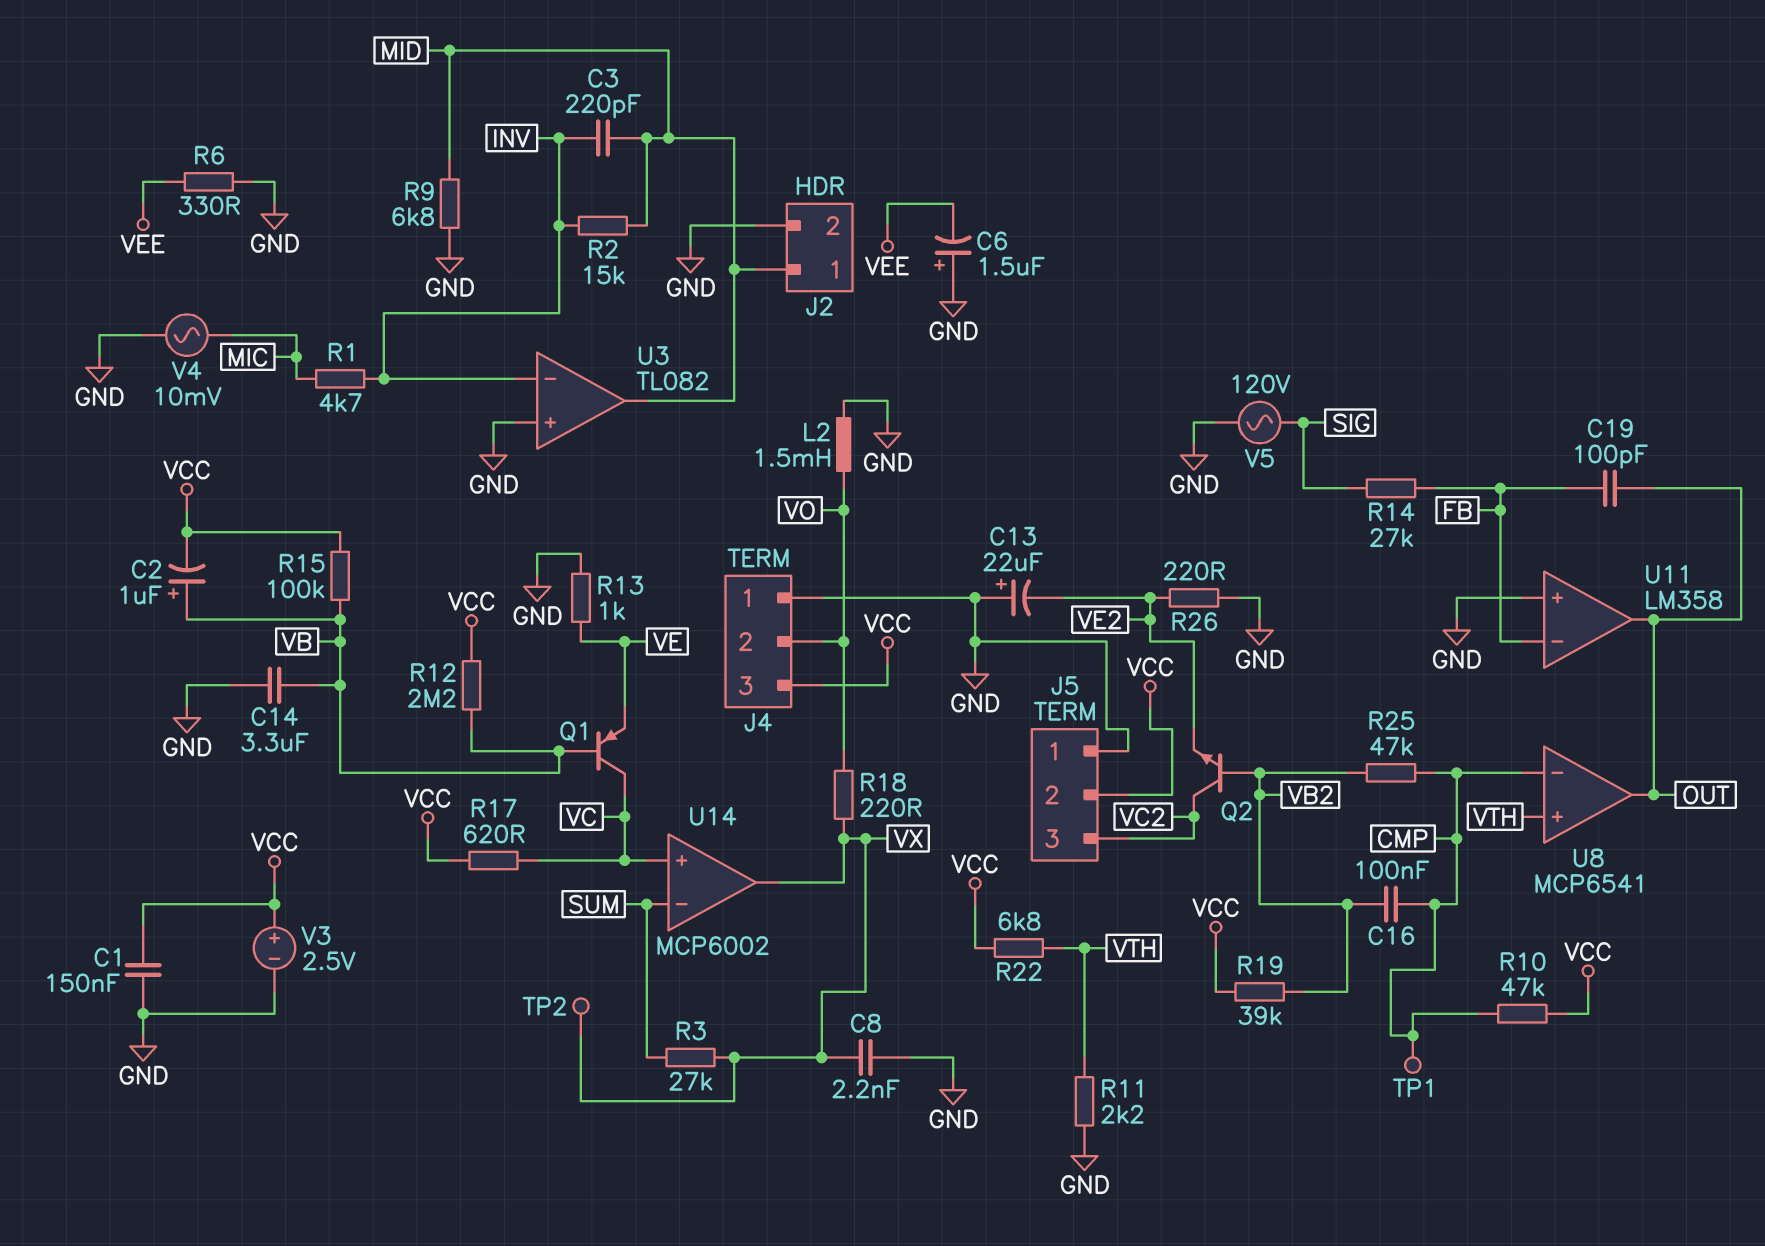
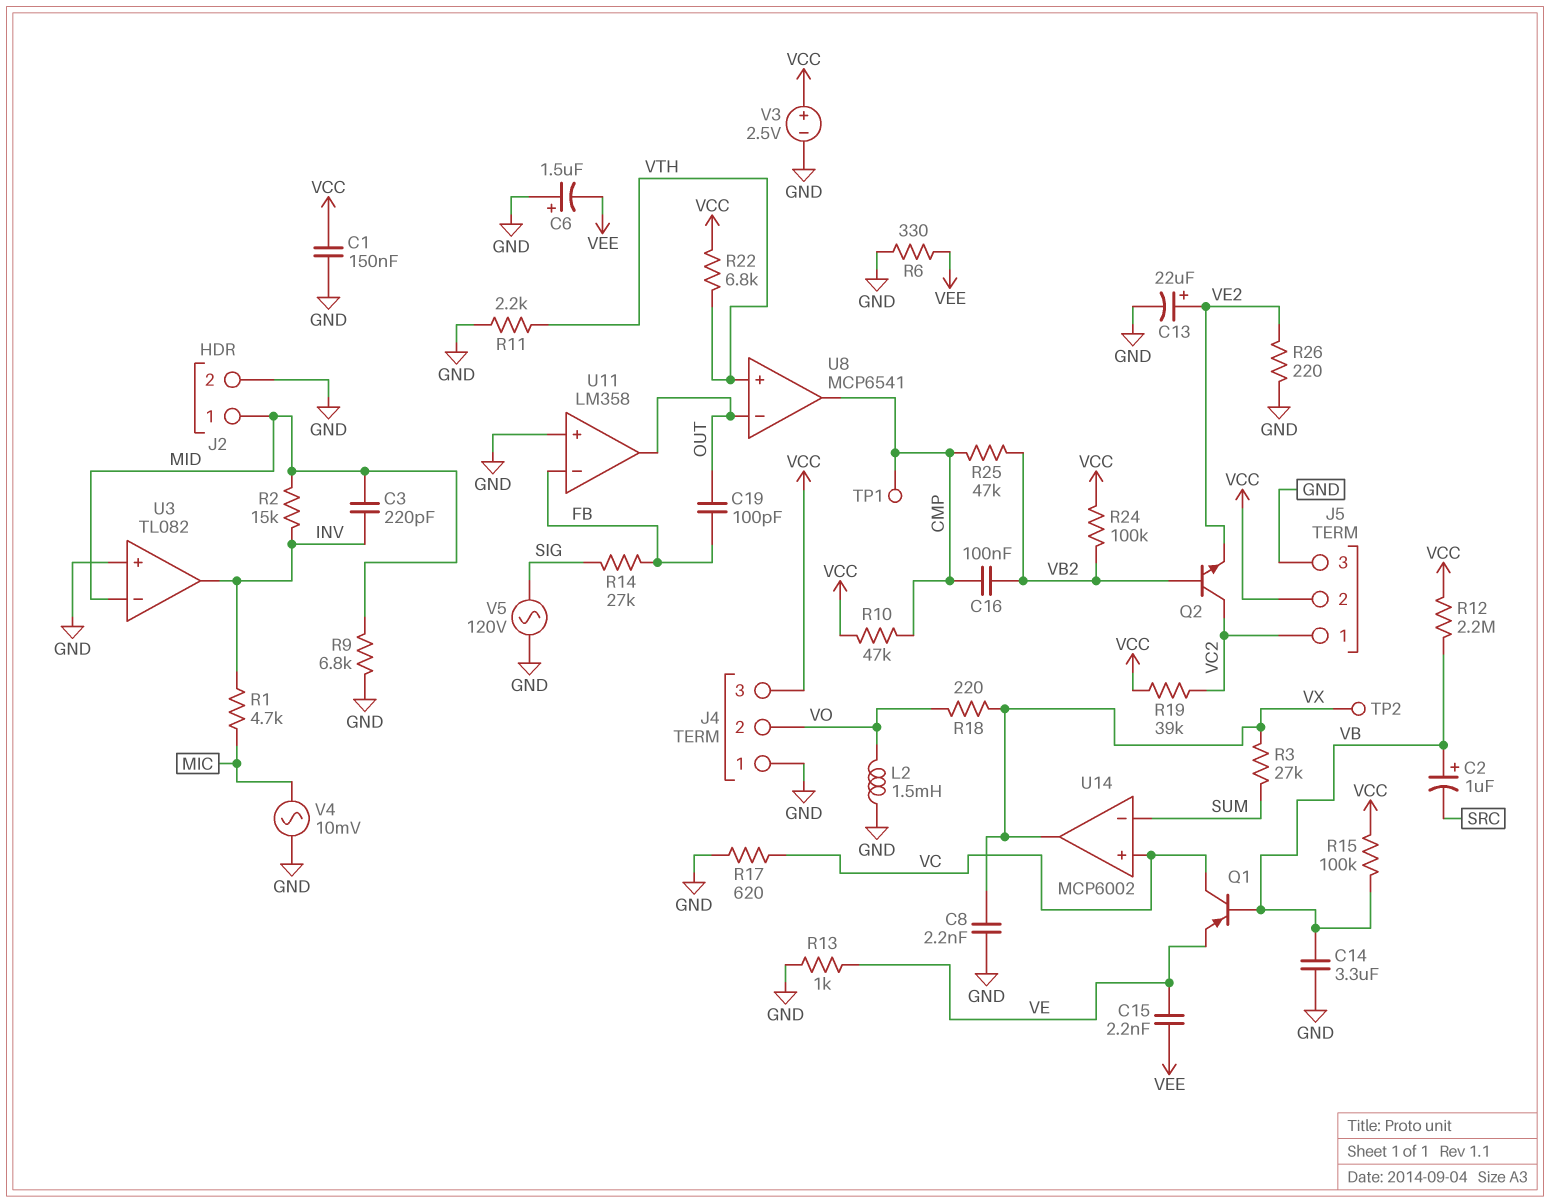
C2: 1uF (plus VB, minus VCC) -> 1uF (plus VB, minus SRC)
C13: 22uF (plus GND, minus VE2) -> 22uF (plus VE2, minus GND)
C15: none -> 2.2nF (VE, VEE)
J5 pin 1: GND -> VC2
J5 pin 3: VC2 -> GND
R17: 620 (VC, VCC) -> 620 (GND, VC)
R19: 39k (VB2, VCC) -> 39k (VC2, VCC)
R24: none -> 100k (VB2, VCC)
U3 pin in-: INV -> MID
U3 pin out: MID -> INV
U8 pin in-: CMP -> OUT
U8 pin out: OUT -> CMP

